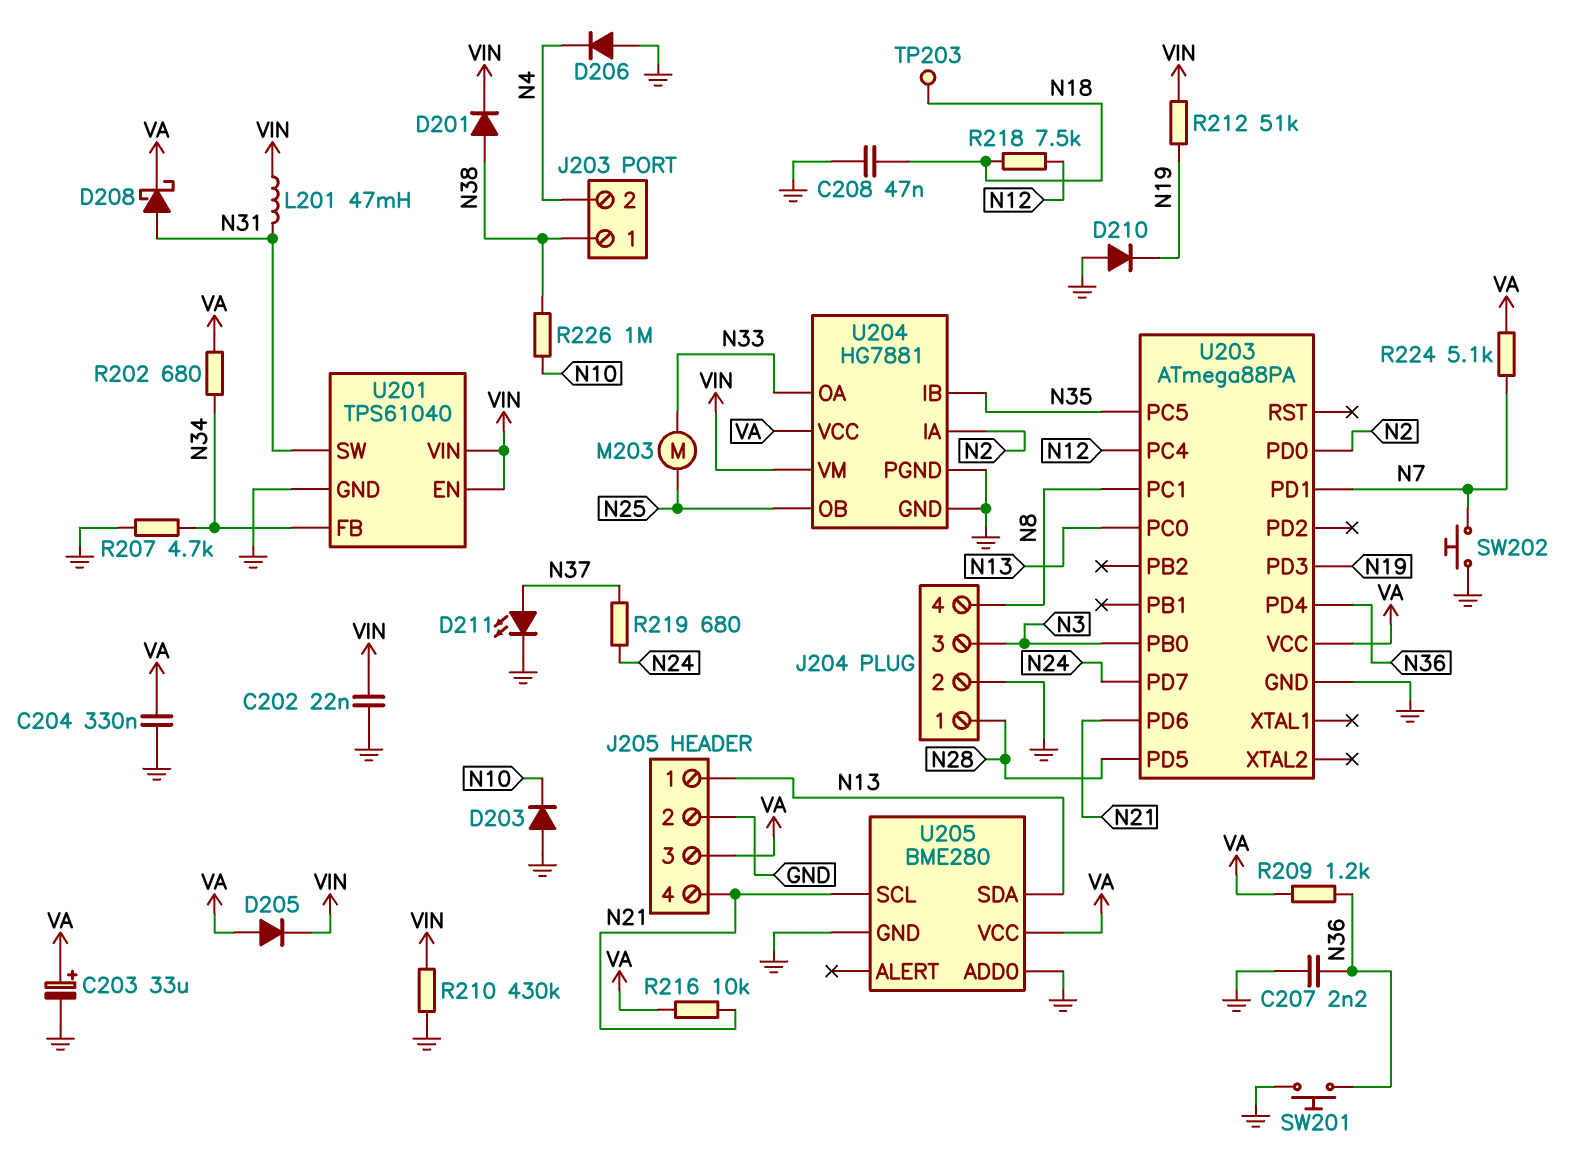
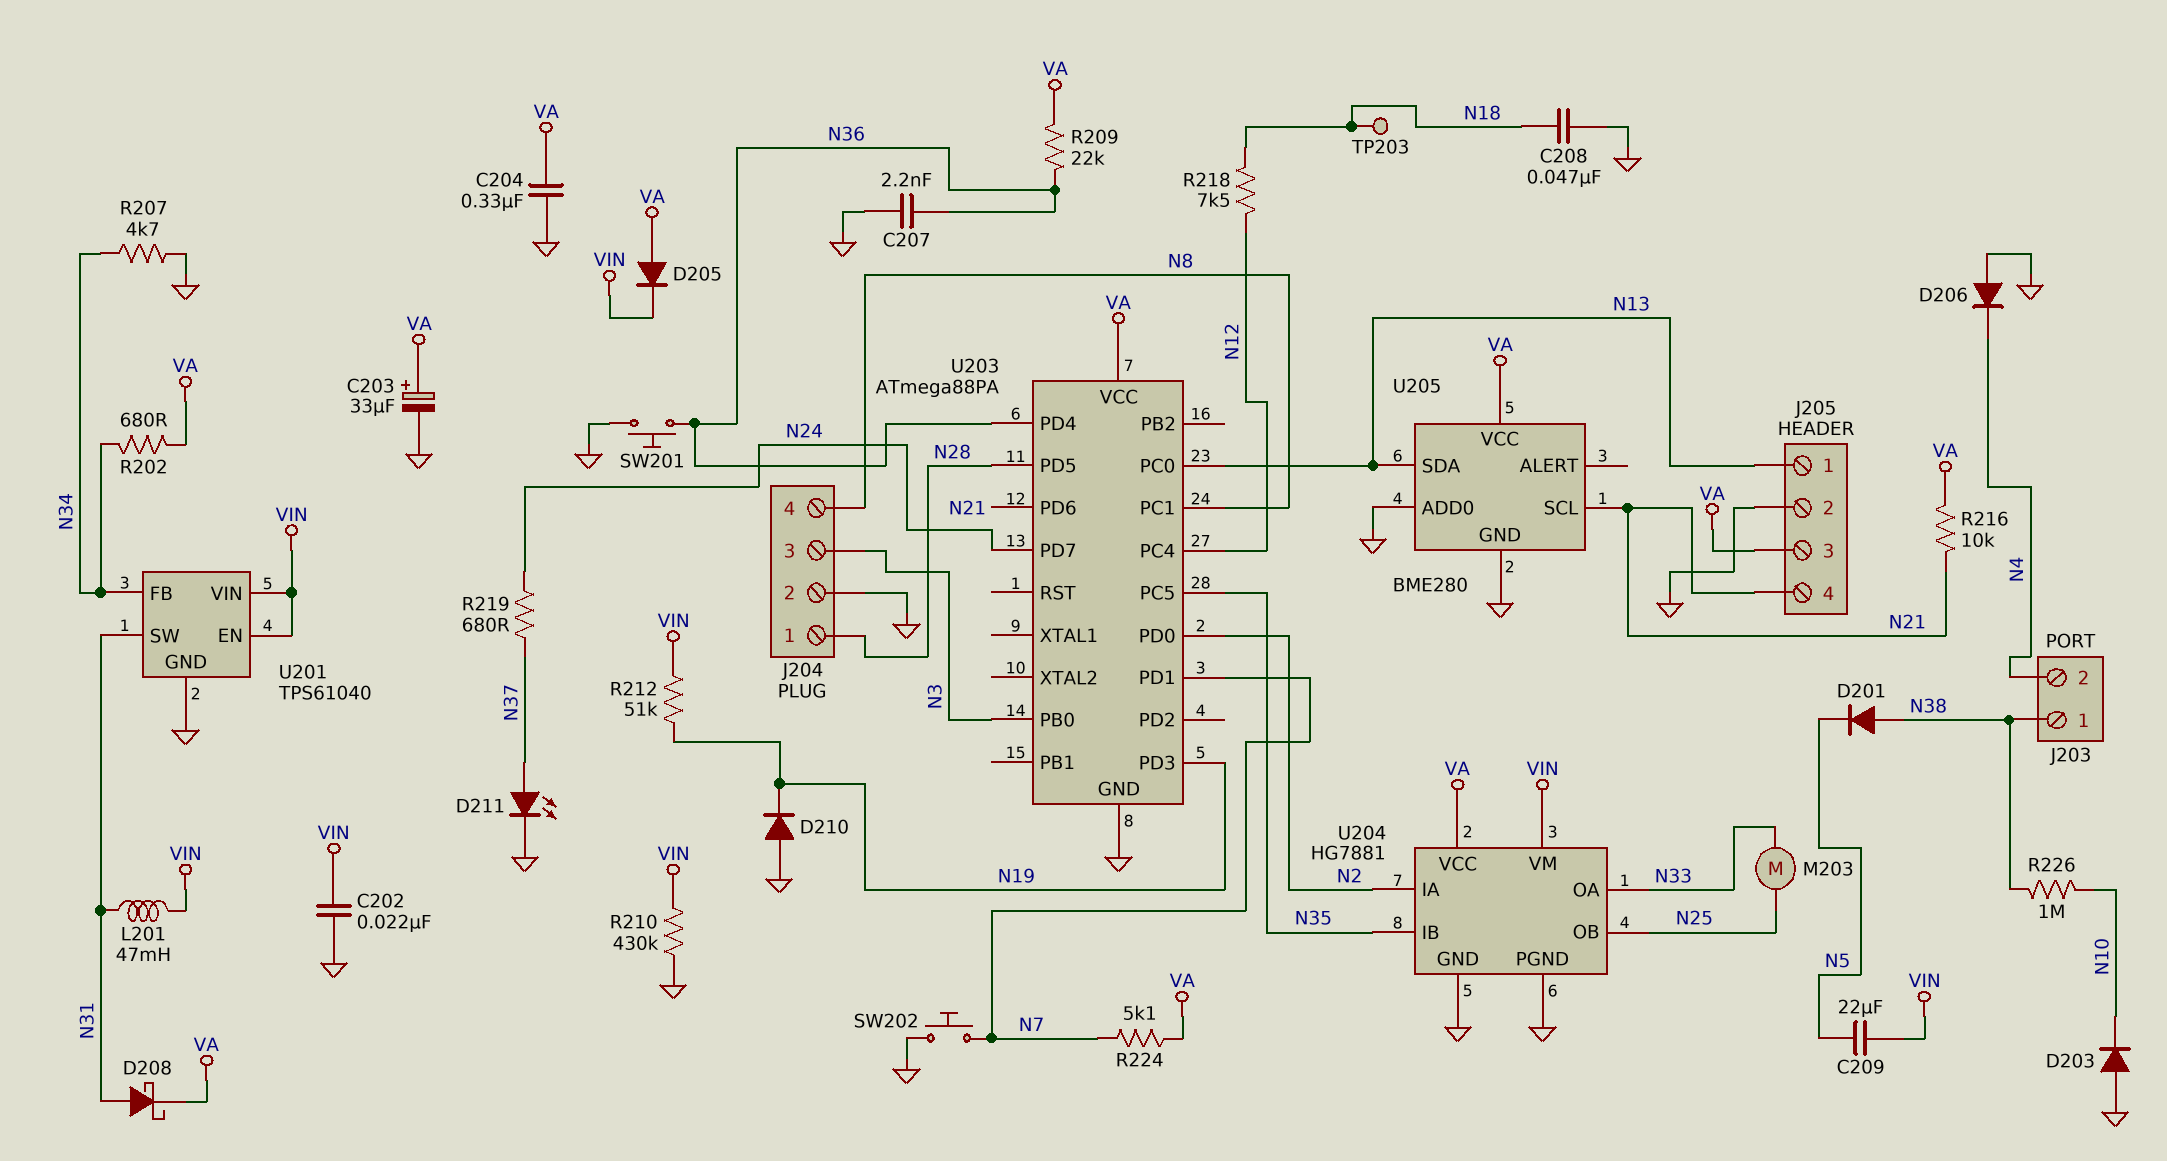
C209: none -> 22uF (N5, VIN)
D201: diode (A N38, K VIN) -> diode (A N38, K N5)
R209: 1.2k (N36, VA) -> 22k (N36, VA)

